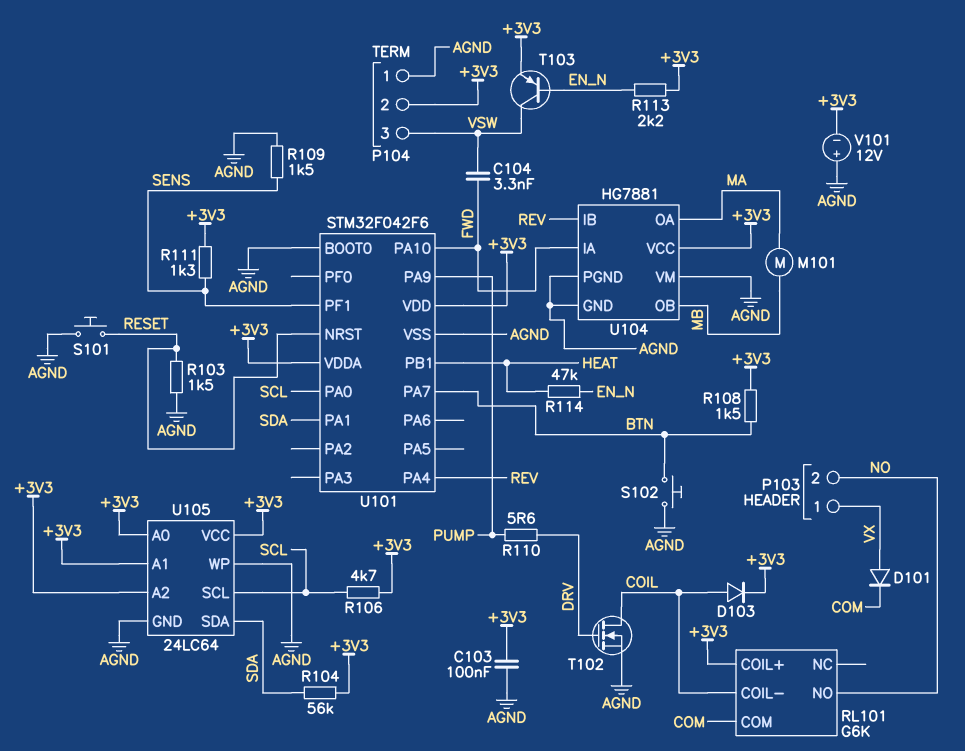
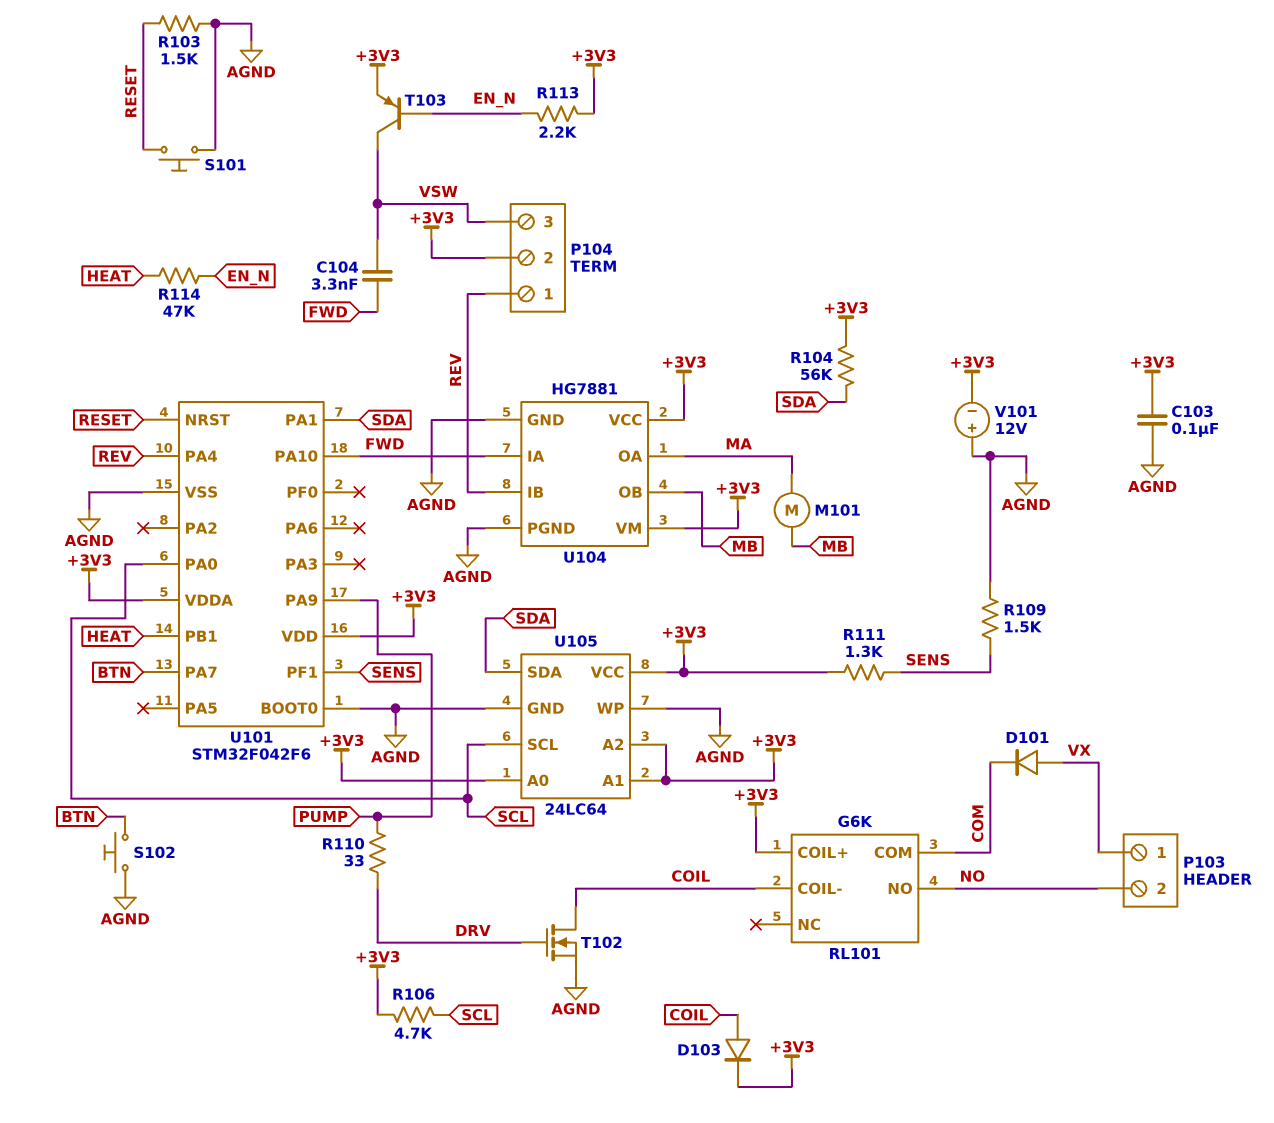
P104 pin 1: AGND -> REV
R108: 1.5k (+3V3, BTN) -> none
R110: 5.6 (DRV, PUMP) -> 33 (DRV, PUMP)
U104 pin VM: AGND -> +3V3

